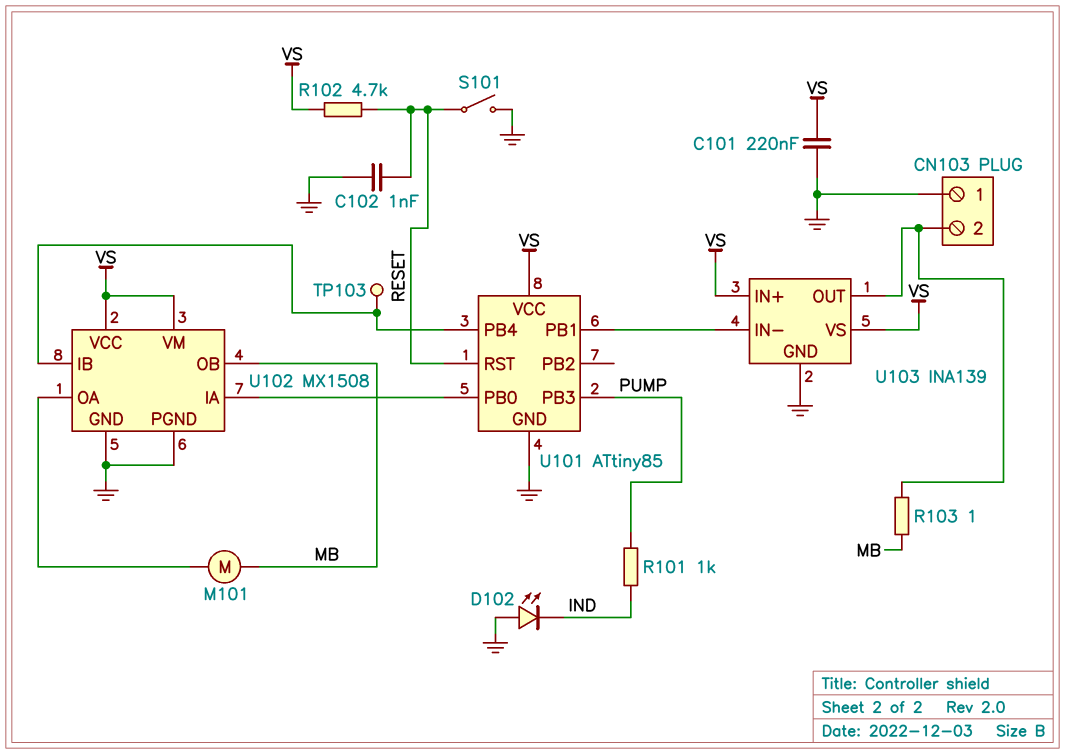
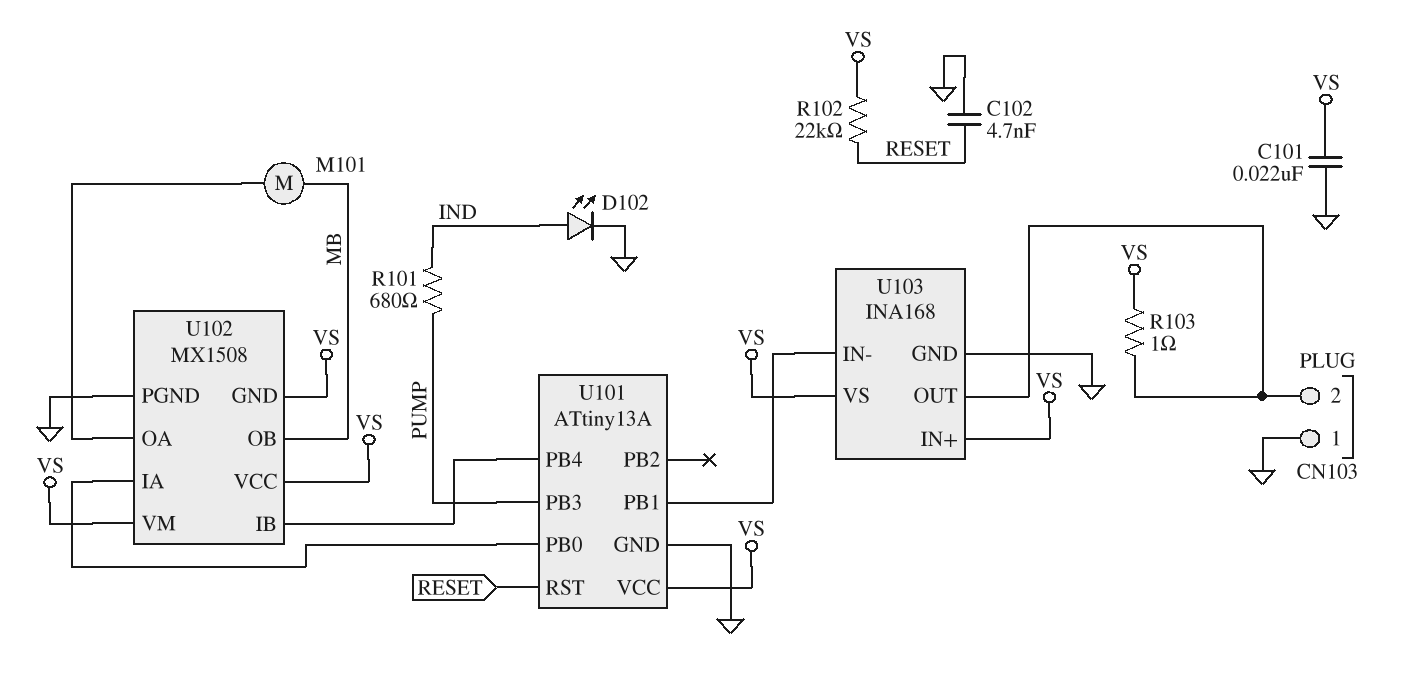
C101: 220nF (GND, VS) -> 22nF (GND, VS)
C102: 1nF (GND, RESET) -> 4.7nF (GND, RESET)
D102: LED (A GND, K IND) -> LED (A IND, K GND)
R101: 1k (IND, PUMP) -> 680 (IND, PUMP)
R102: 4.7k (RESET, VS) -> 22k (RESET, VS)
R103: 1 (CN103/2, MB) -> 1 (CN103/2, VS)
S101: switch (GND, RESET) -> none
TP103: test point (U101/PB4) -> none
U101: ATtiny85 -> ATtiny13A
U102 pin GND: GND -> VS
U103: INA139 -> INA168

